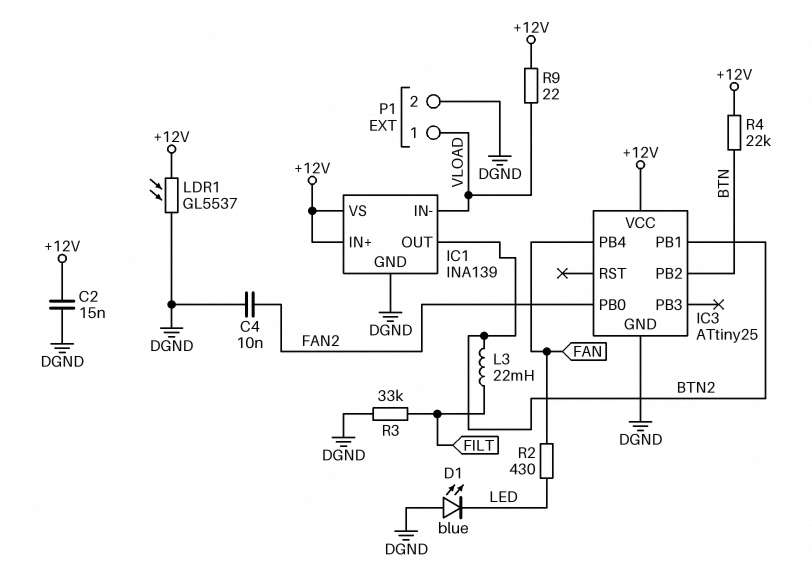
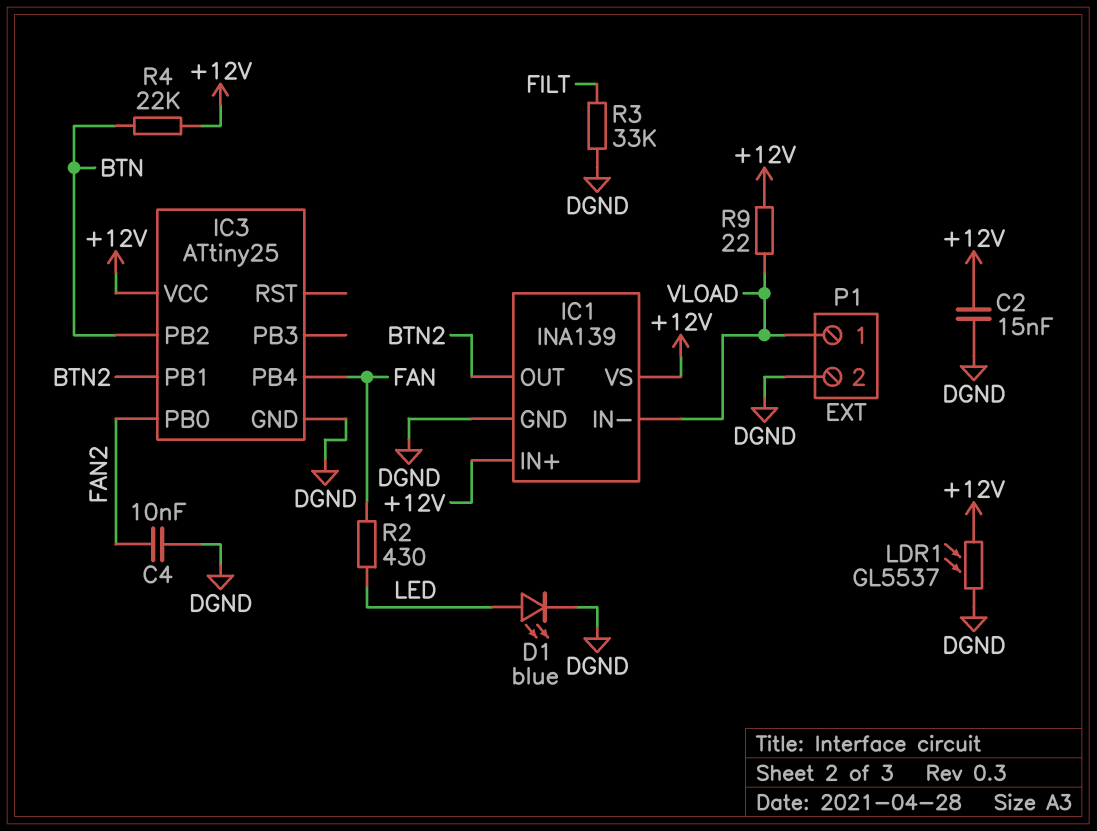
D1: LED blue (A DGND, K LED) -> LED blue (A LED, K DGND)
L3: 22mH (BTN2, FILT) -> none

